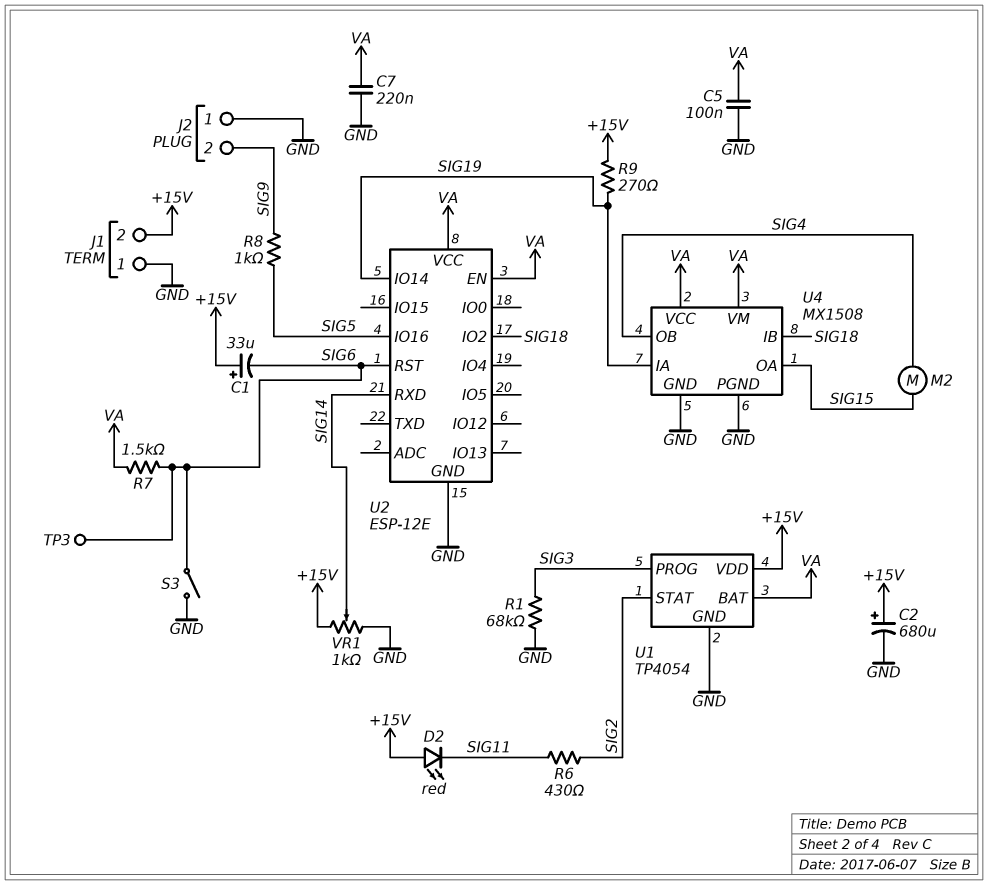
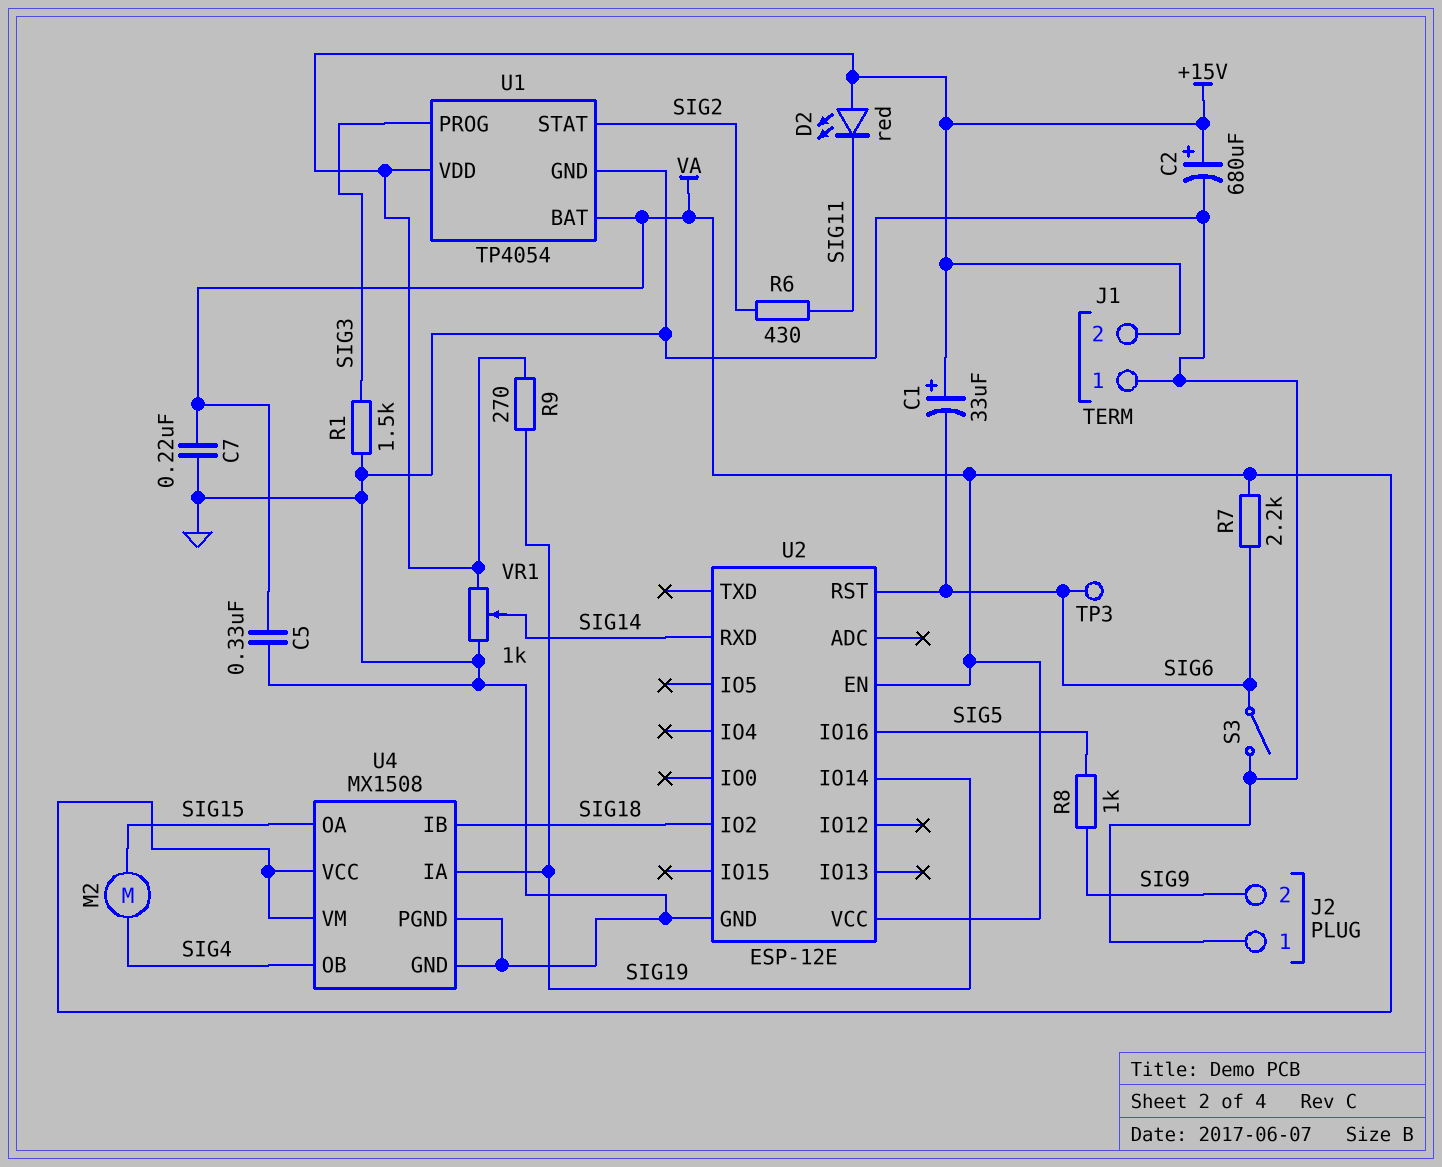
C5: 100nF (GND, VA) -> 330nF (GND, VA)
R1: 68k (GND, SIG3) -> 1.5k (GND, SIG3)
R7: 1.5k (SIG6, VA) -> 2.2k (SIG6, VA)

